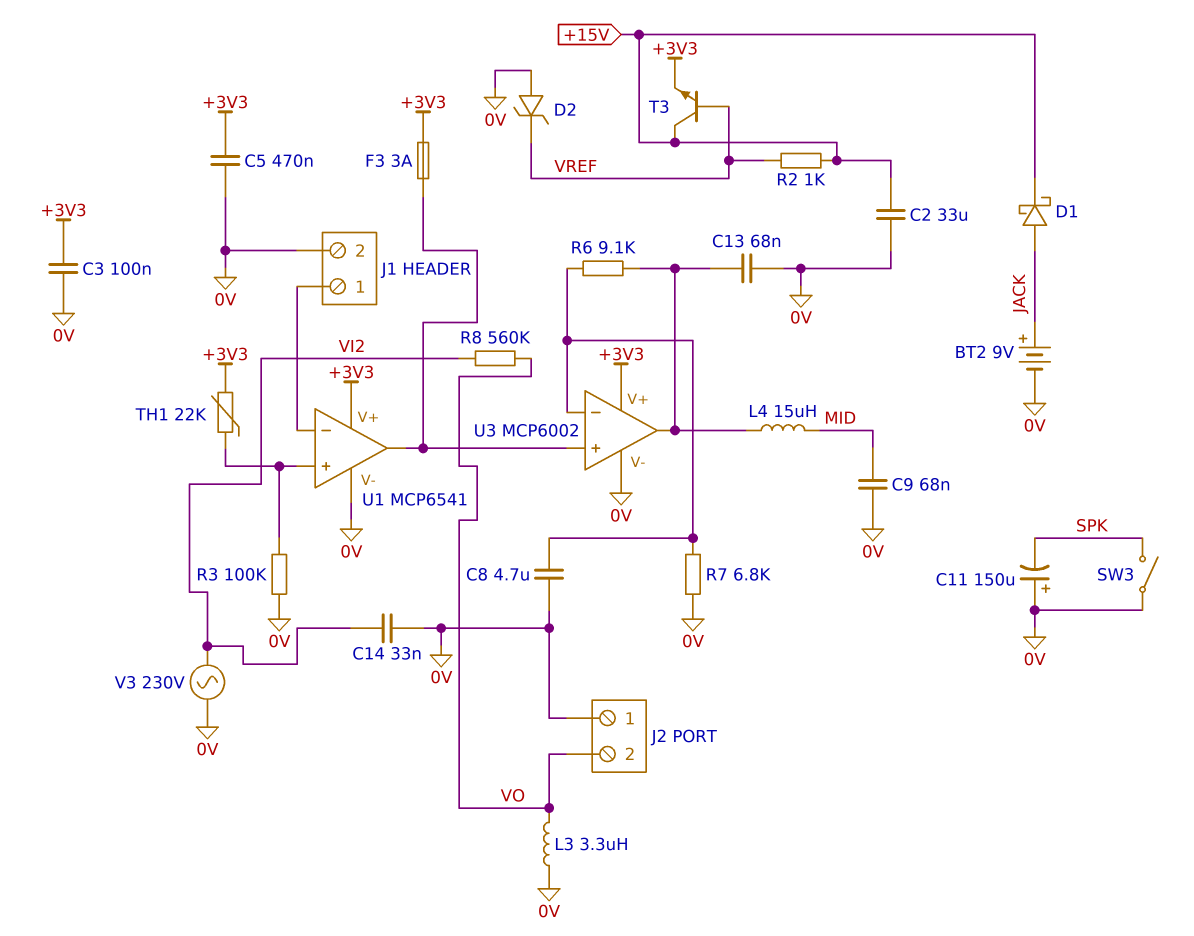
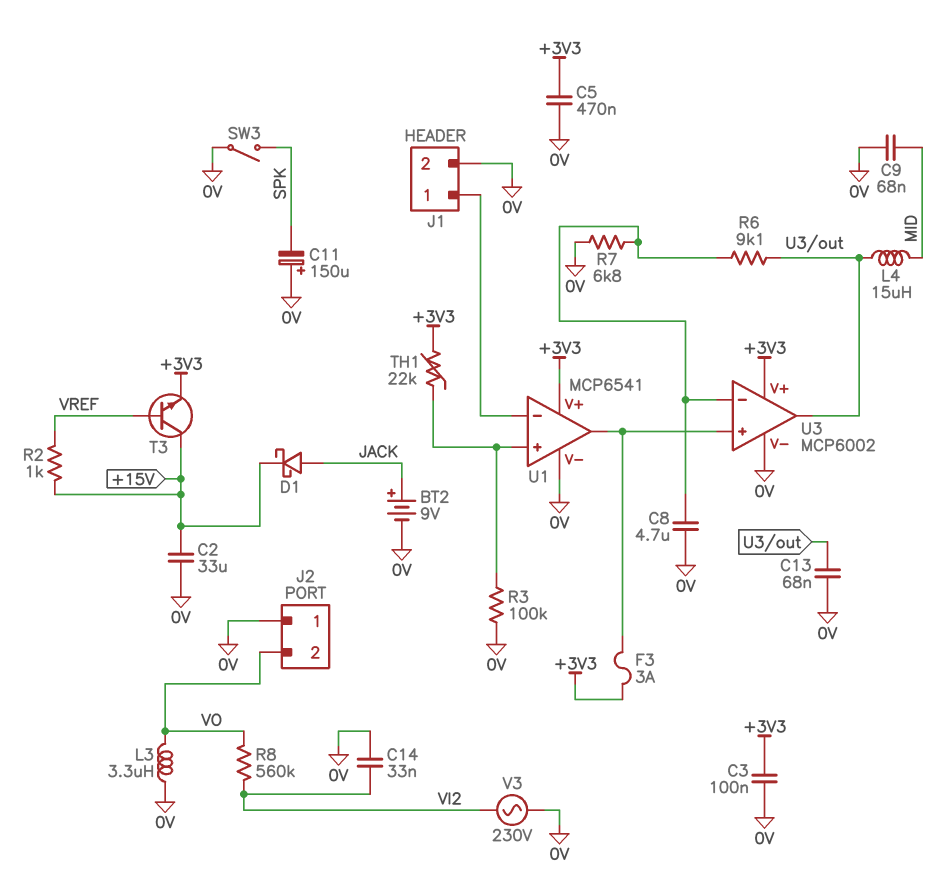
D2: zener (A 0V, K VREF) -> none

